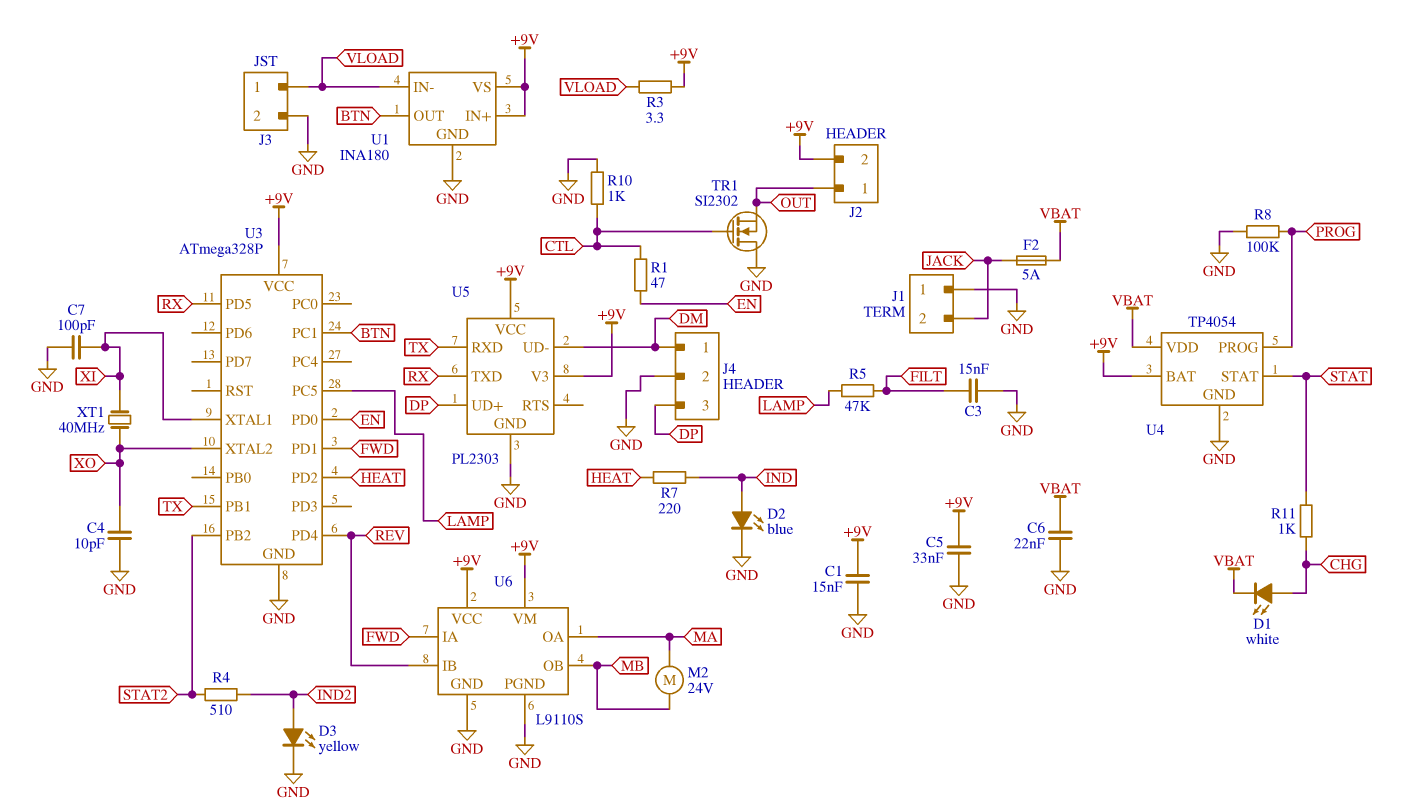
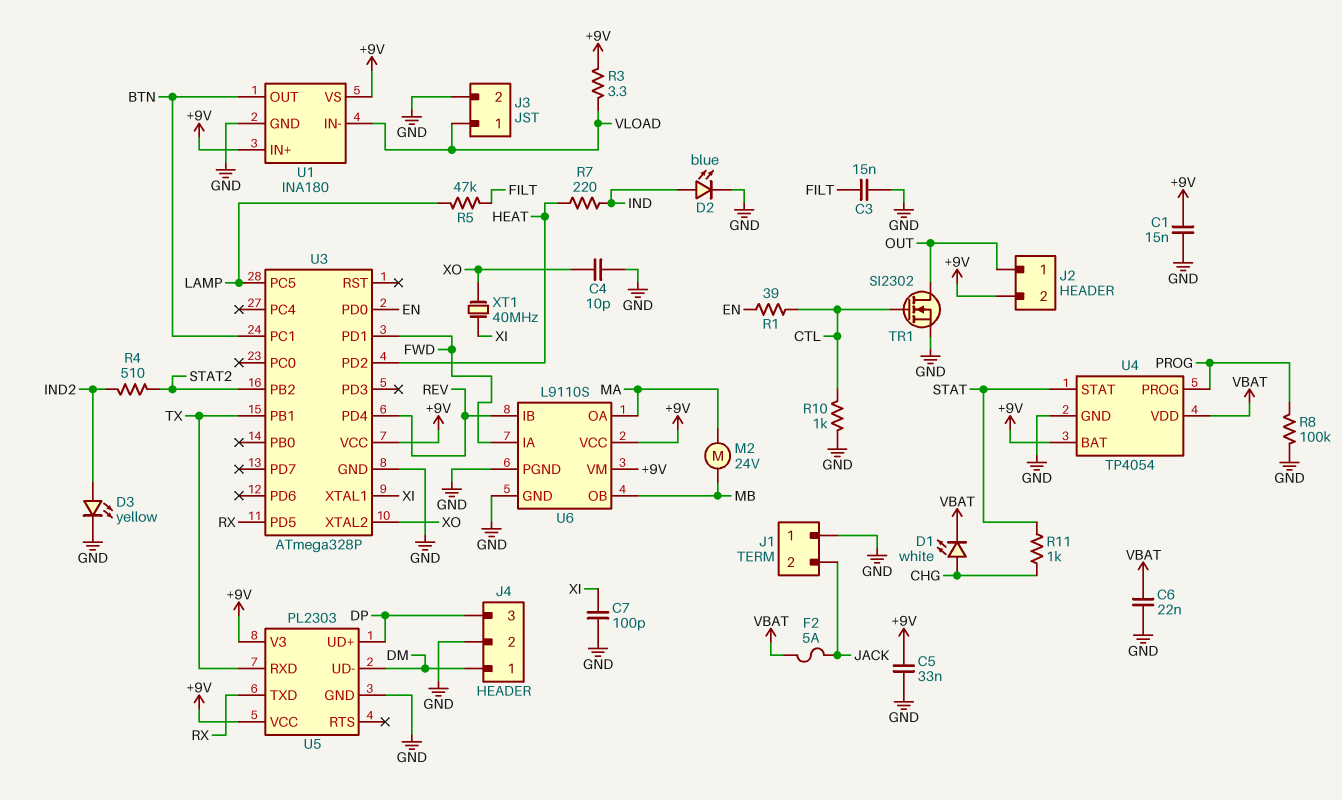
R1: 47 (CTL, EN) -> 39 (CTL, EN)
TR1: NMOS SI2302 (G CTL, D GND, S OUT) -> NMOS SI2302 (G CTL, D OUT, S GND)

